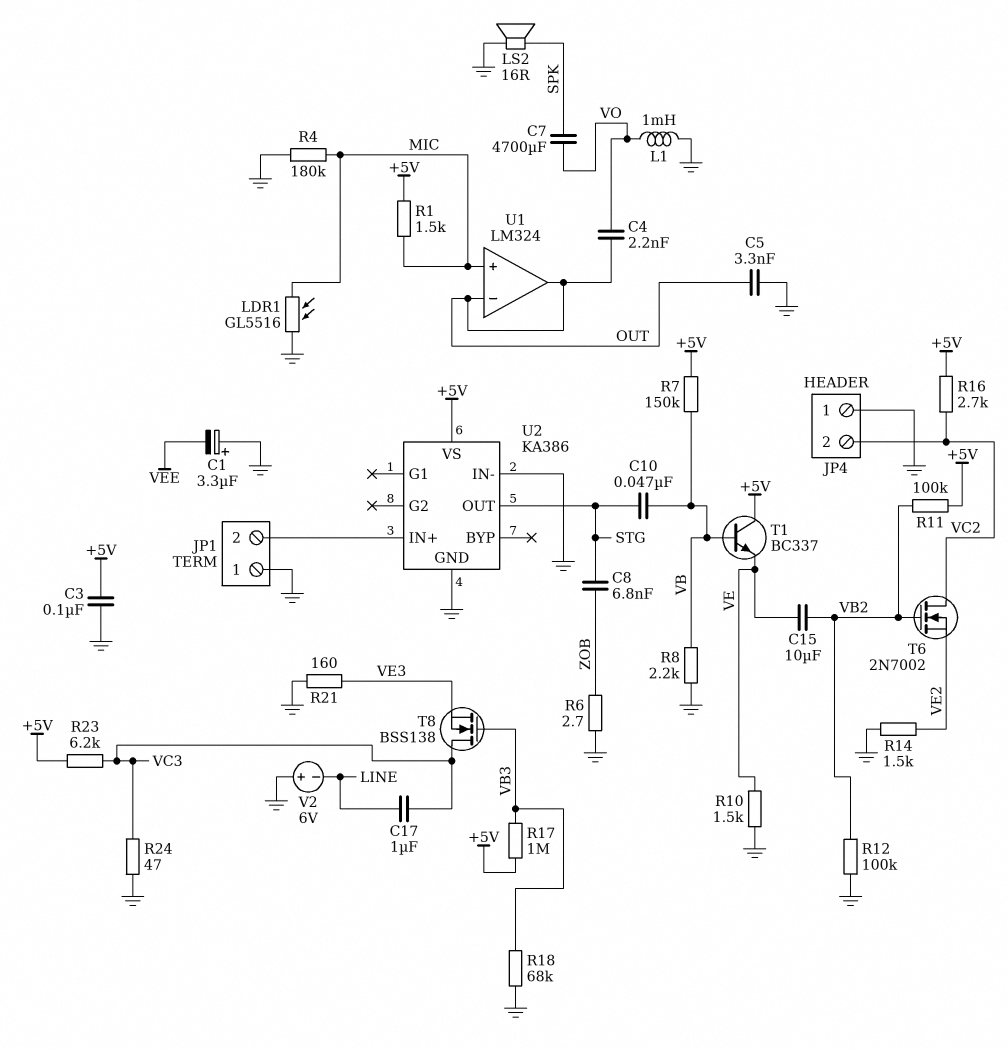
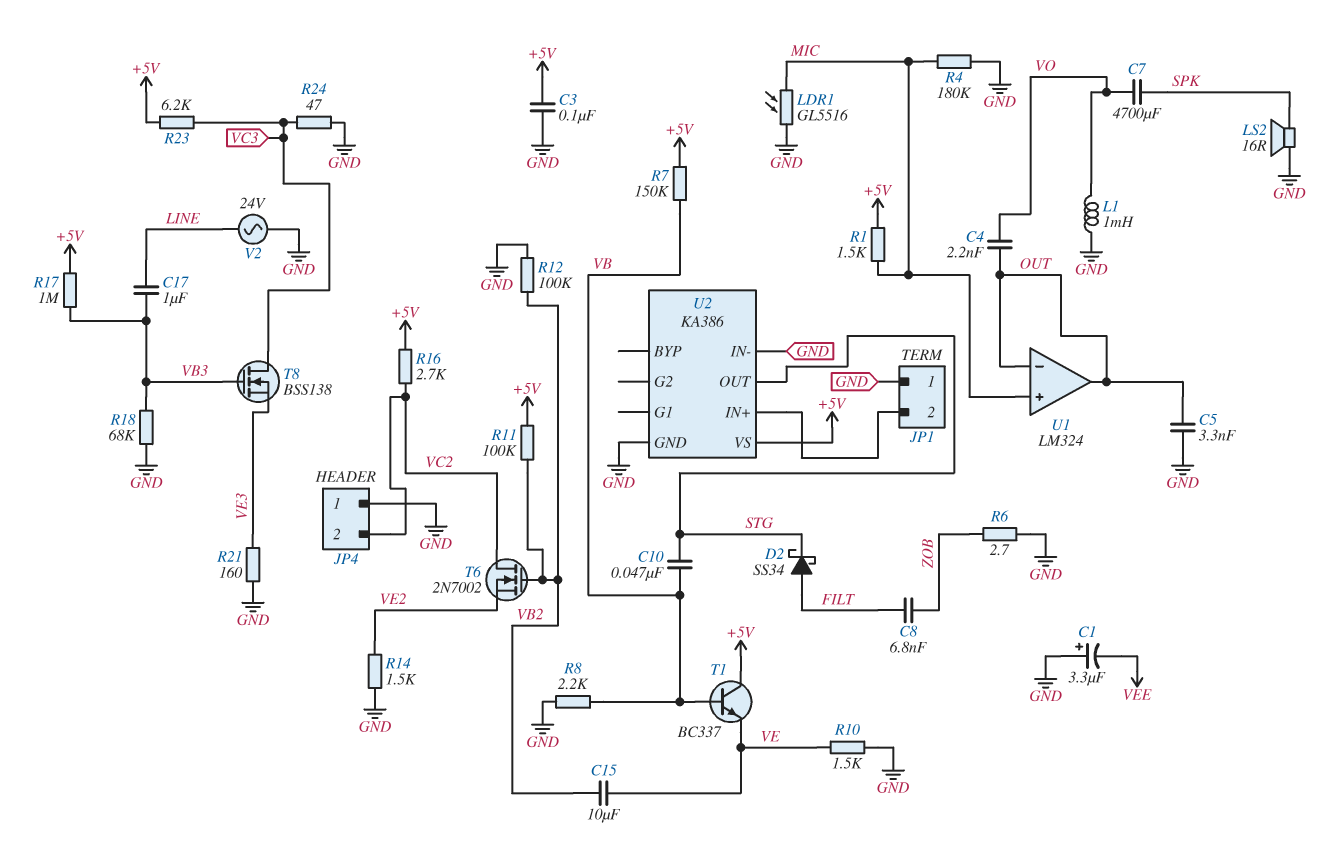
C8: 6.8nF (STG, ZOB) -> 6.8nF (FILT, ZOB)
C17: 1uF (LINE, VC3) -> 1uF (LINE, VB3)
D2: none -> schottky SS34 (A FILT, K STG)
V2: 6V (plus GND, minus LINE) -> AC 24V (GND, LINE)

